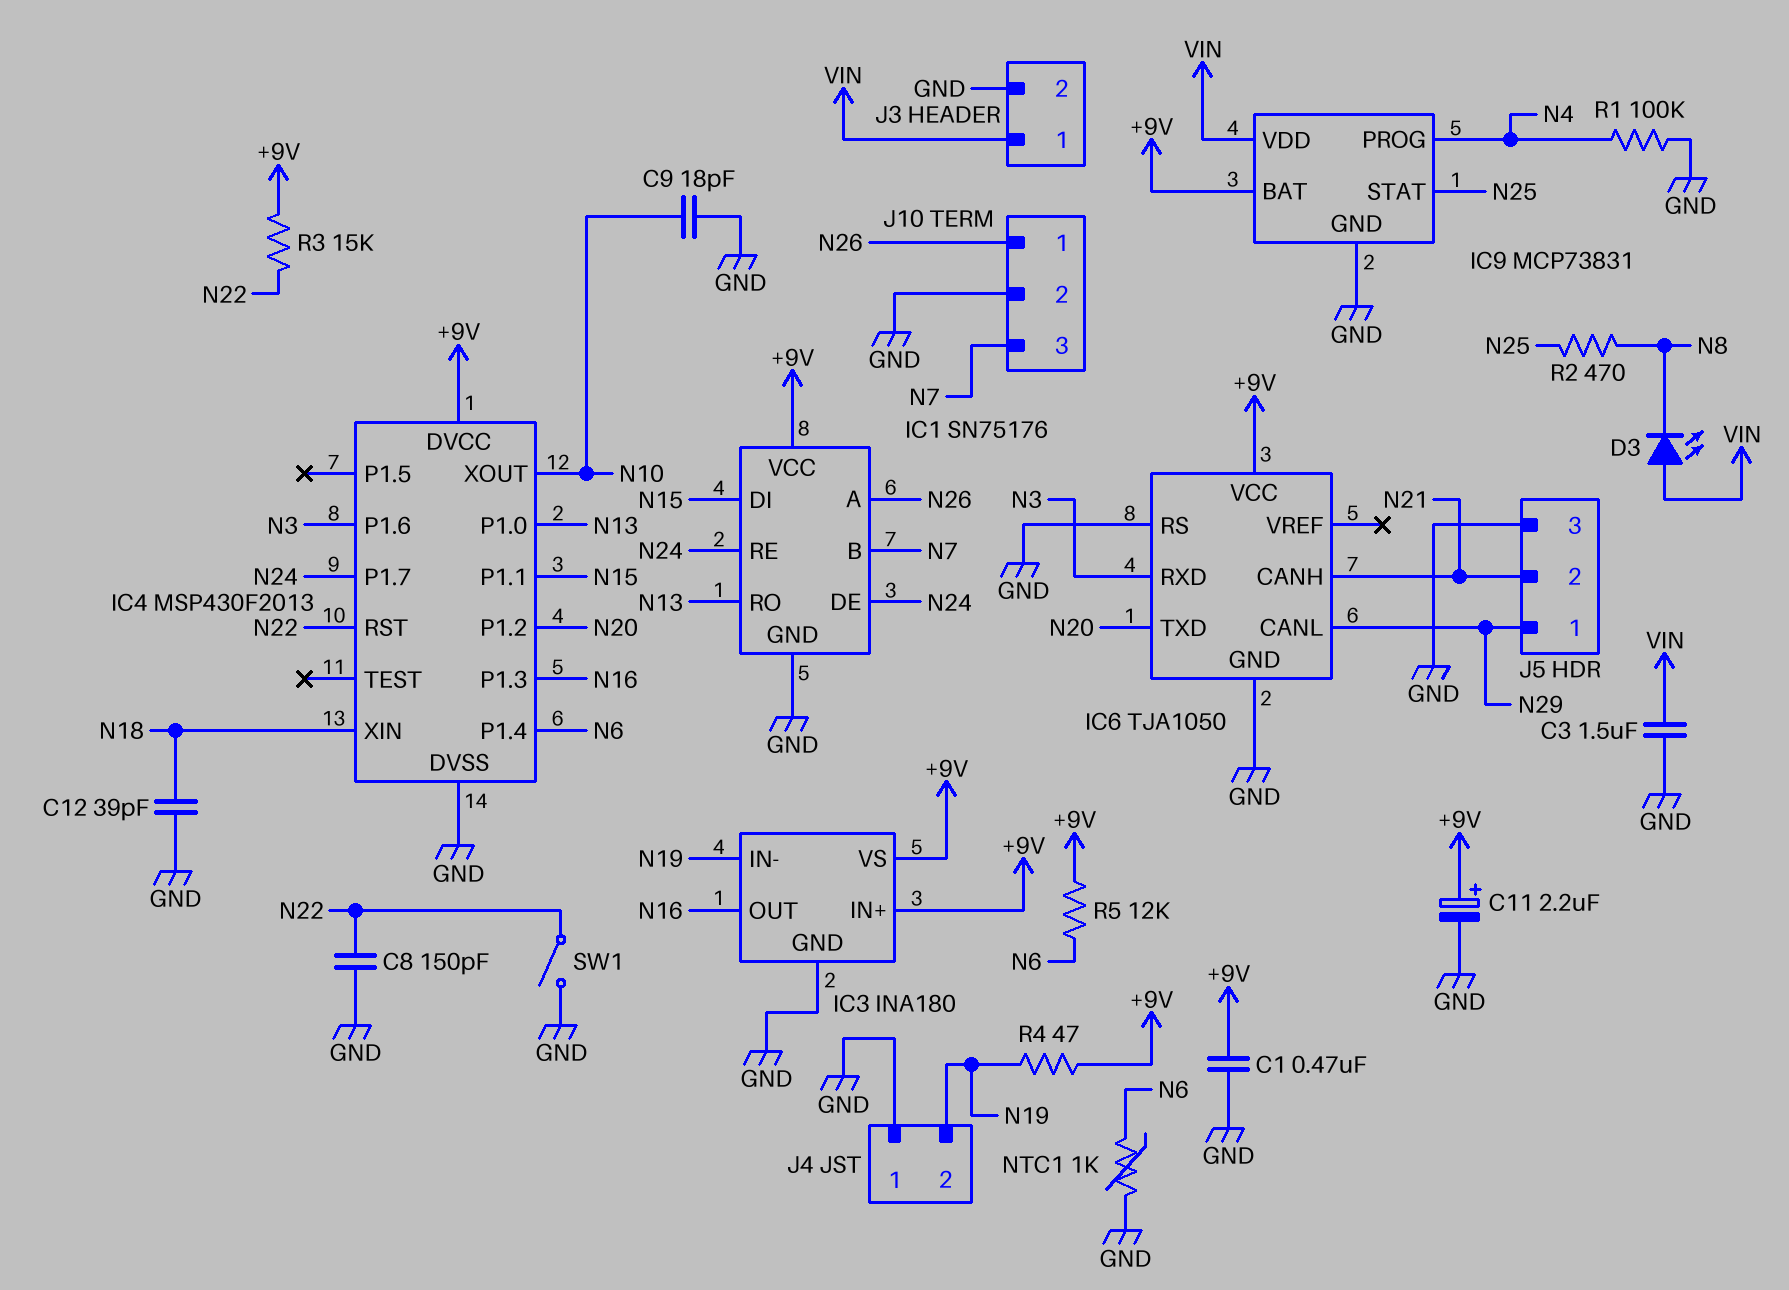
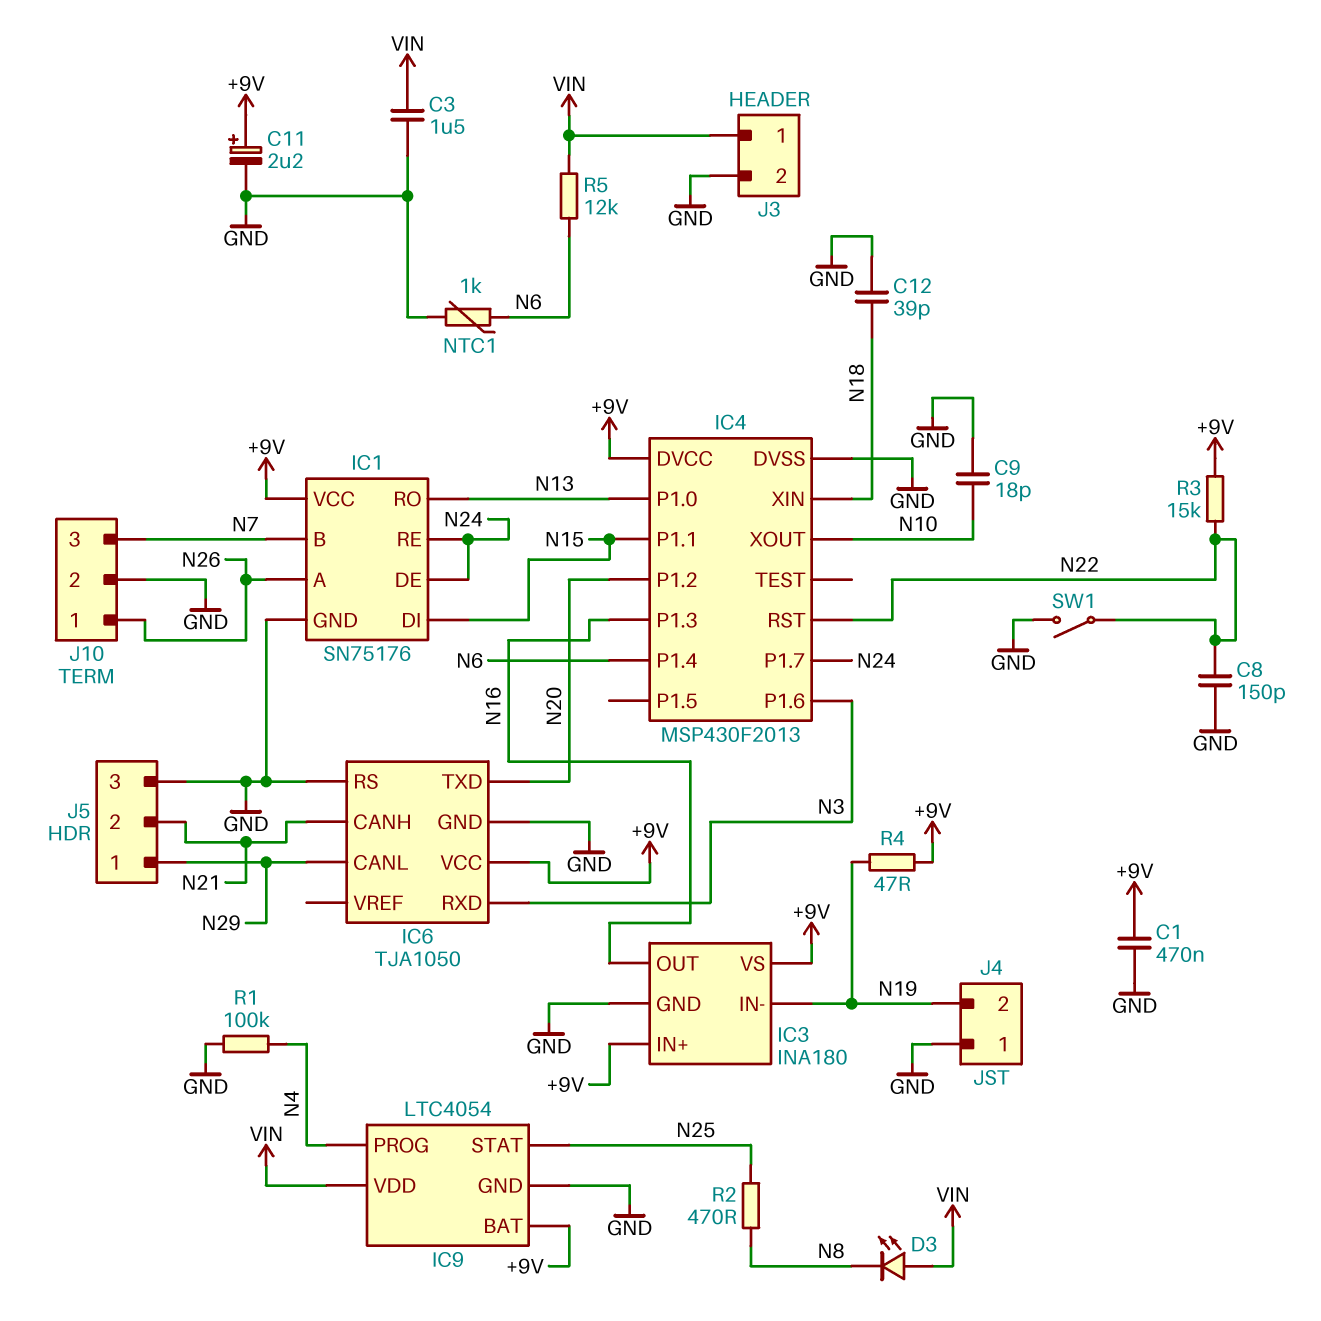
IC9: MCP73831 -> LTC4054
R5: 12k (+9V, N6) -> 12k (N6, VIN)

